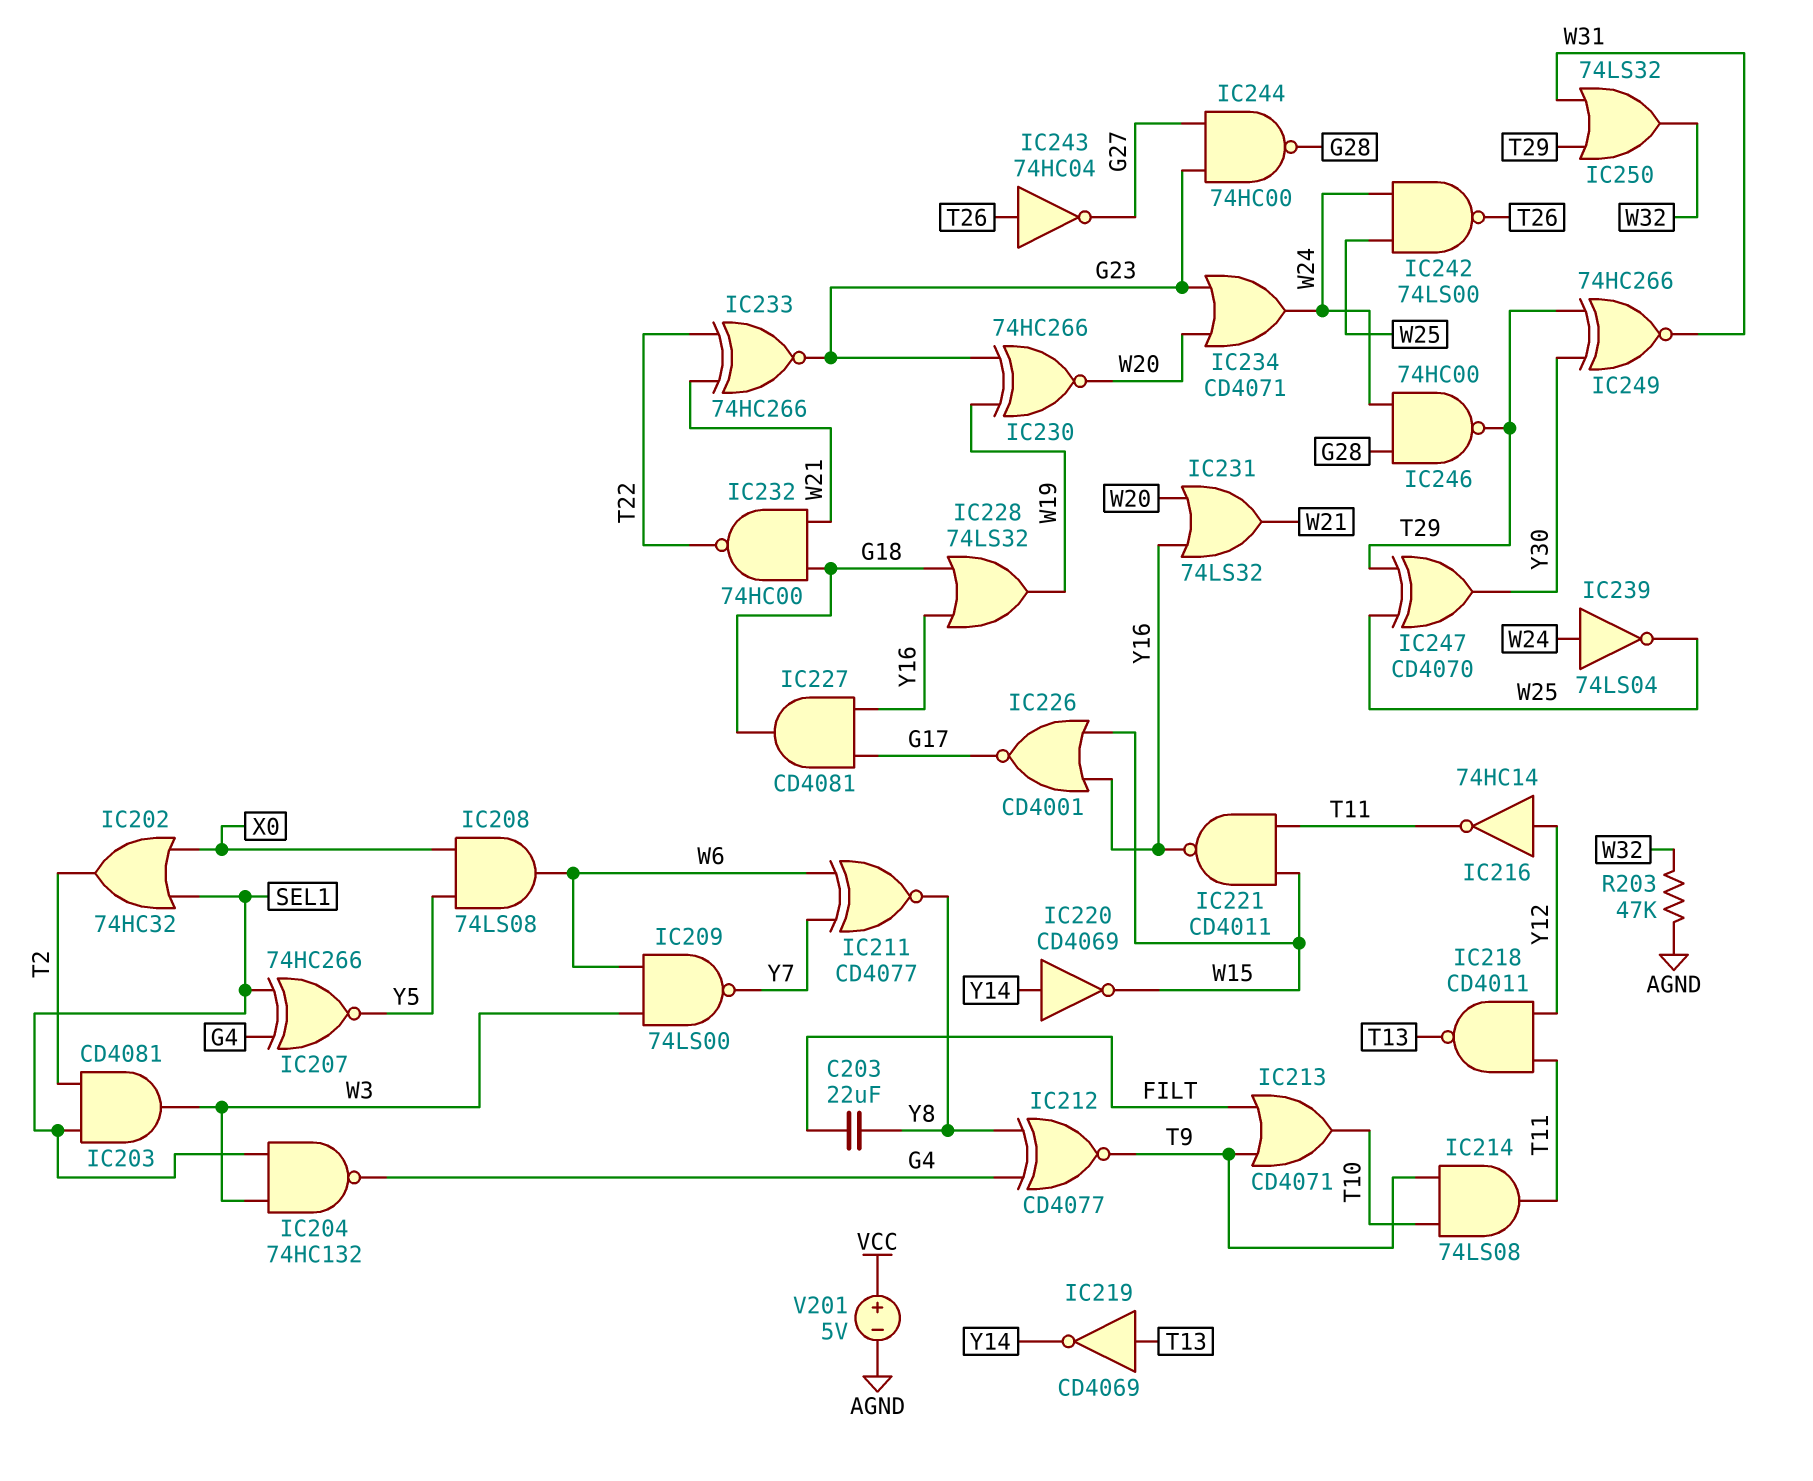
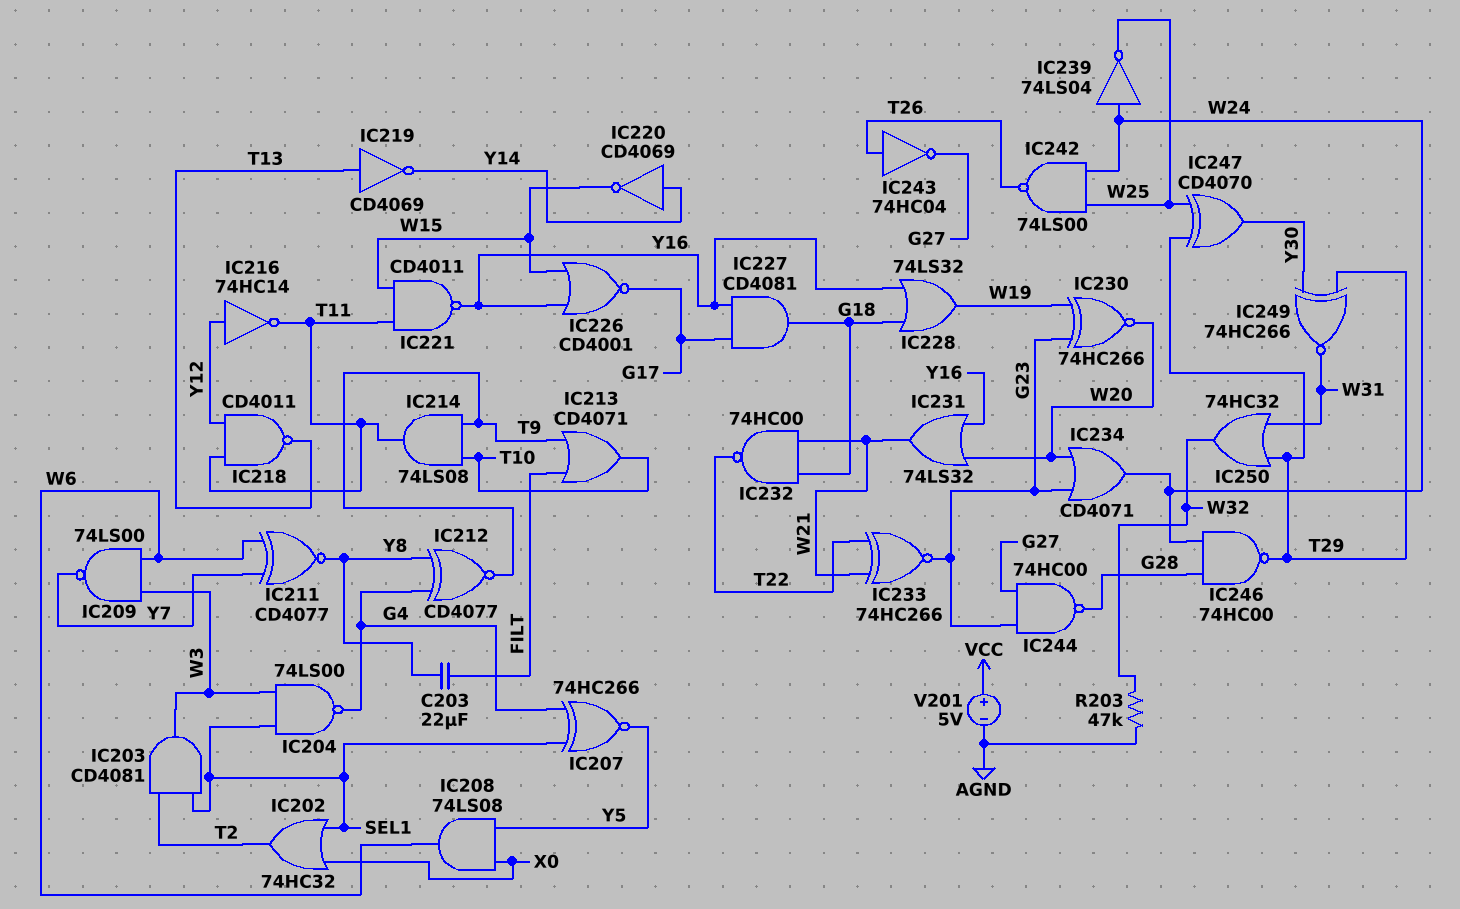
IC204: NAND 74HC132 (in SEL1, in W3, out G4) -> NAND 74LS00 (in SEL1, in W3, out G4)
IC250: OR 74LS32 (in T29, in W31, out W32) -> OR 74HC32 (in T29, in W31, out W32)

